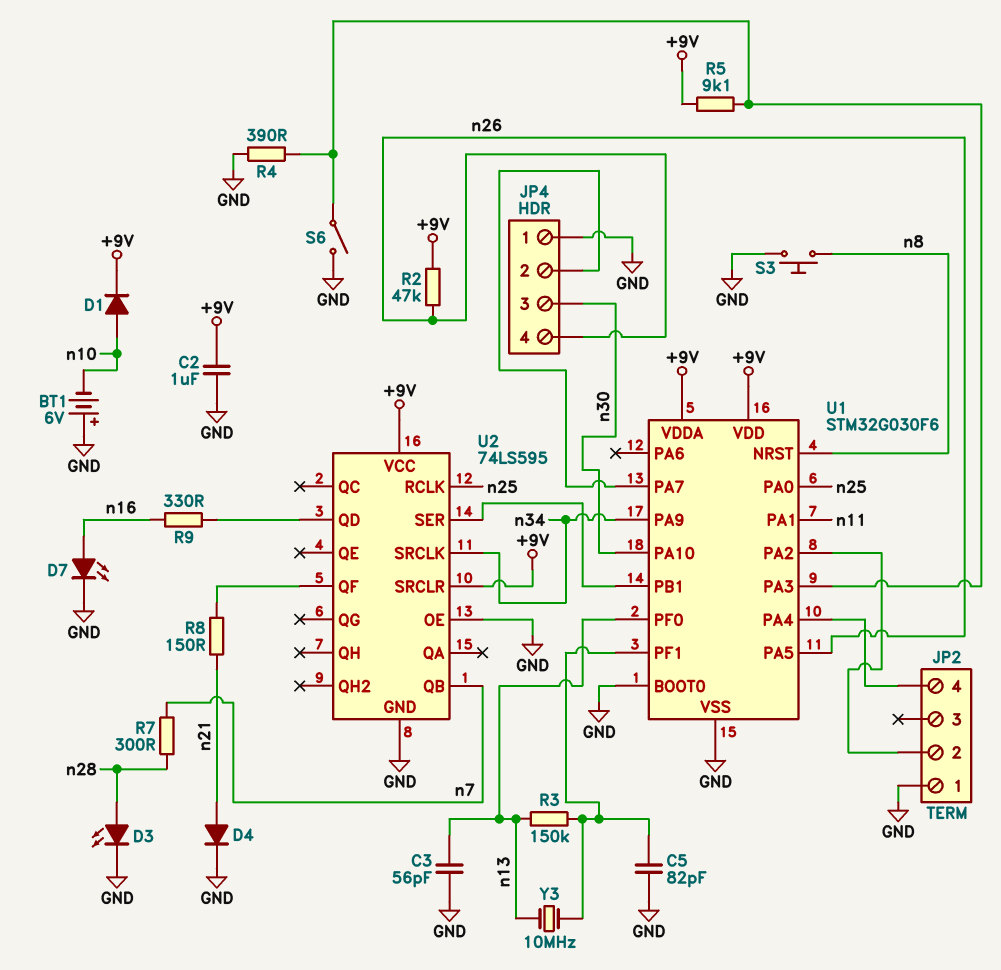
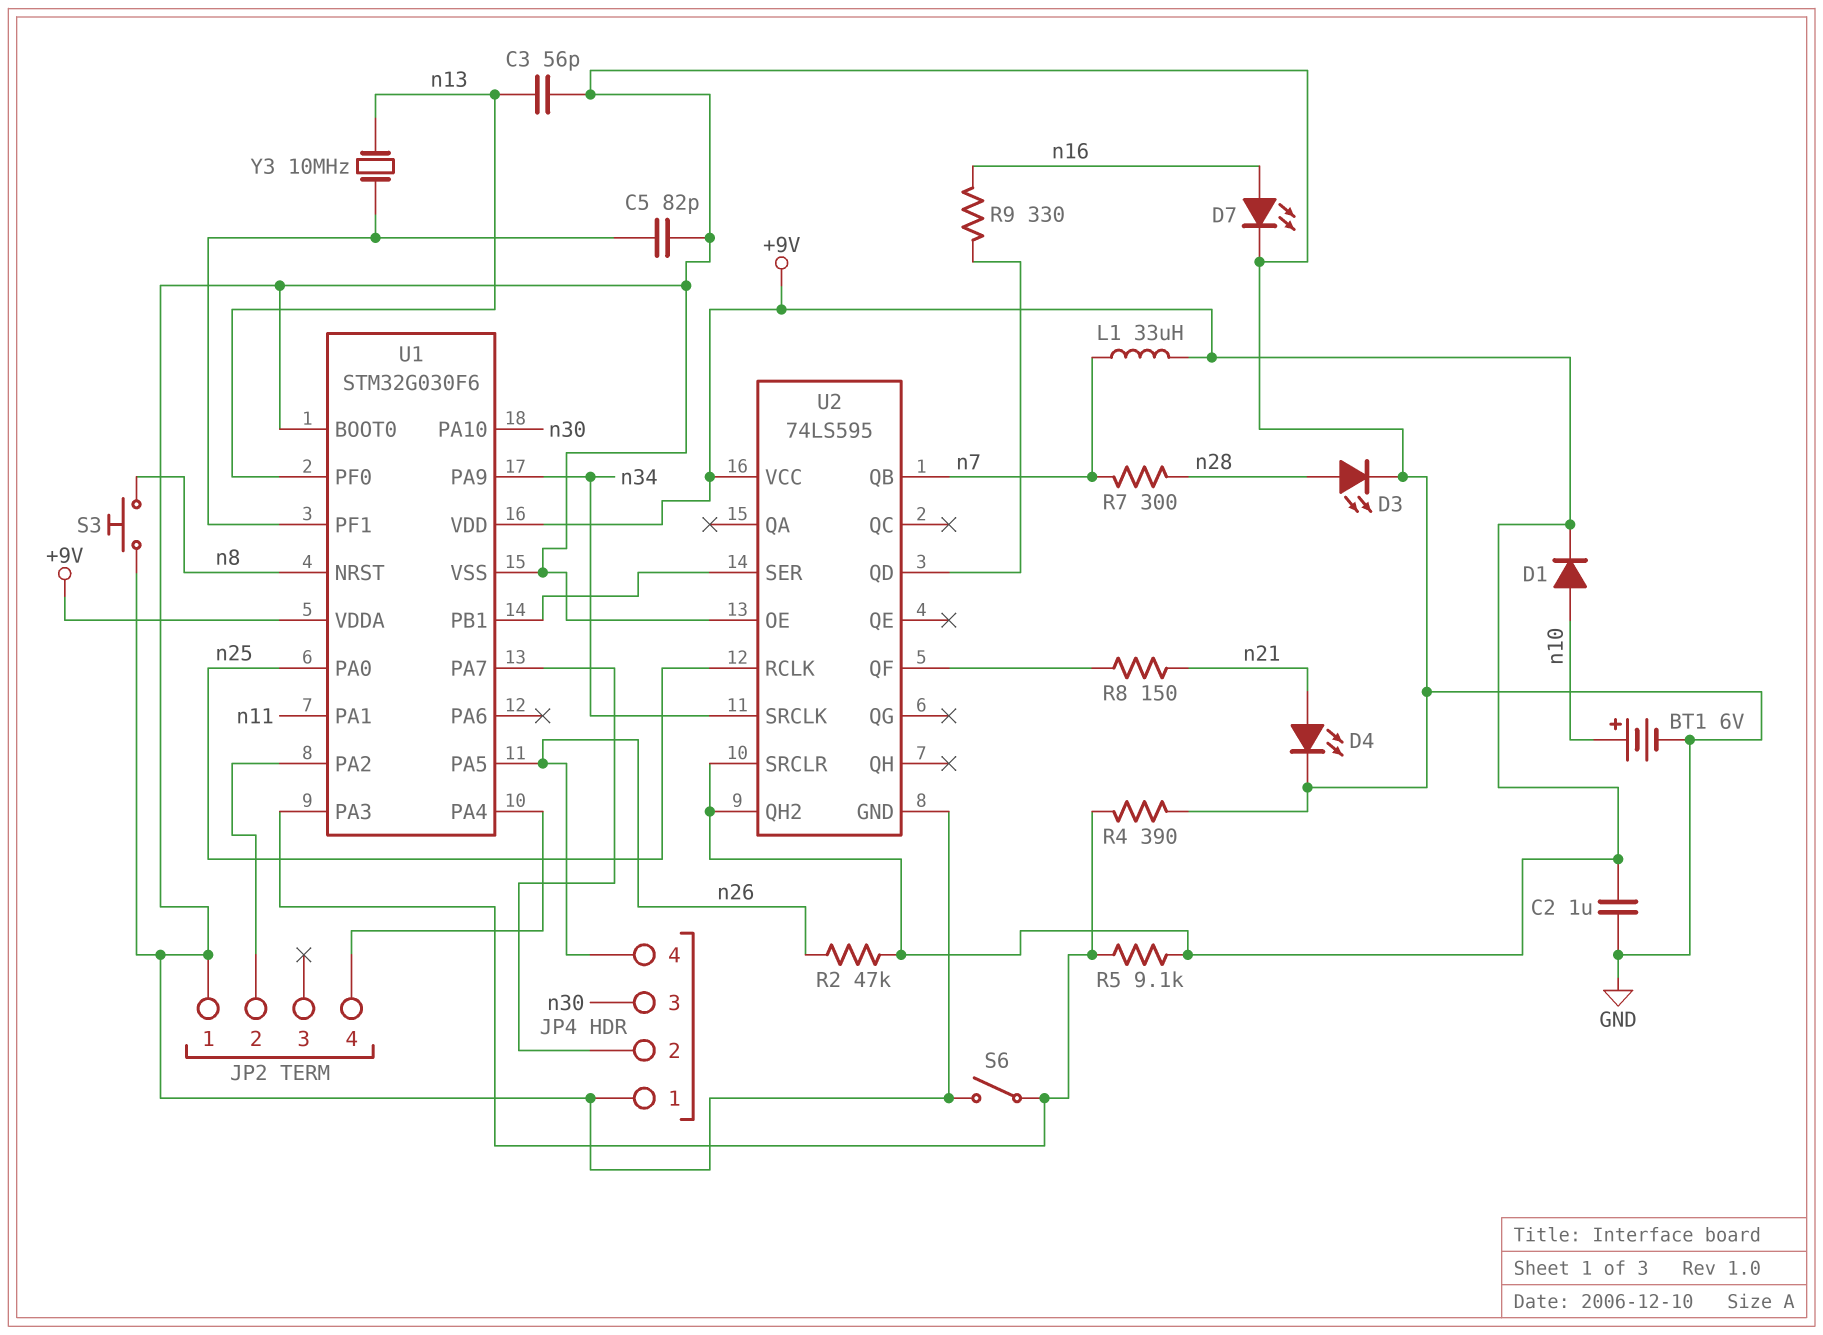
BT1: 6V (plus GND, minus n10) -> 6V (plus n10, minus GND)
D4: diode (A n21, K GND) -> LED (A n21, K GND)
L1: none -> 33uH (+9V, n7)
R3: 150k (U1/PF1, n13) -> none
U2 pin QH2: none -> +9V

